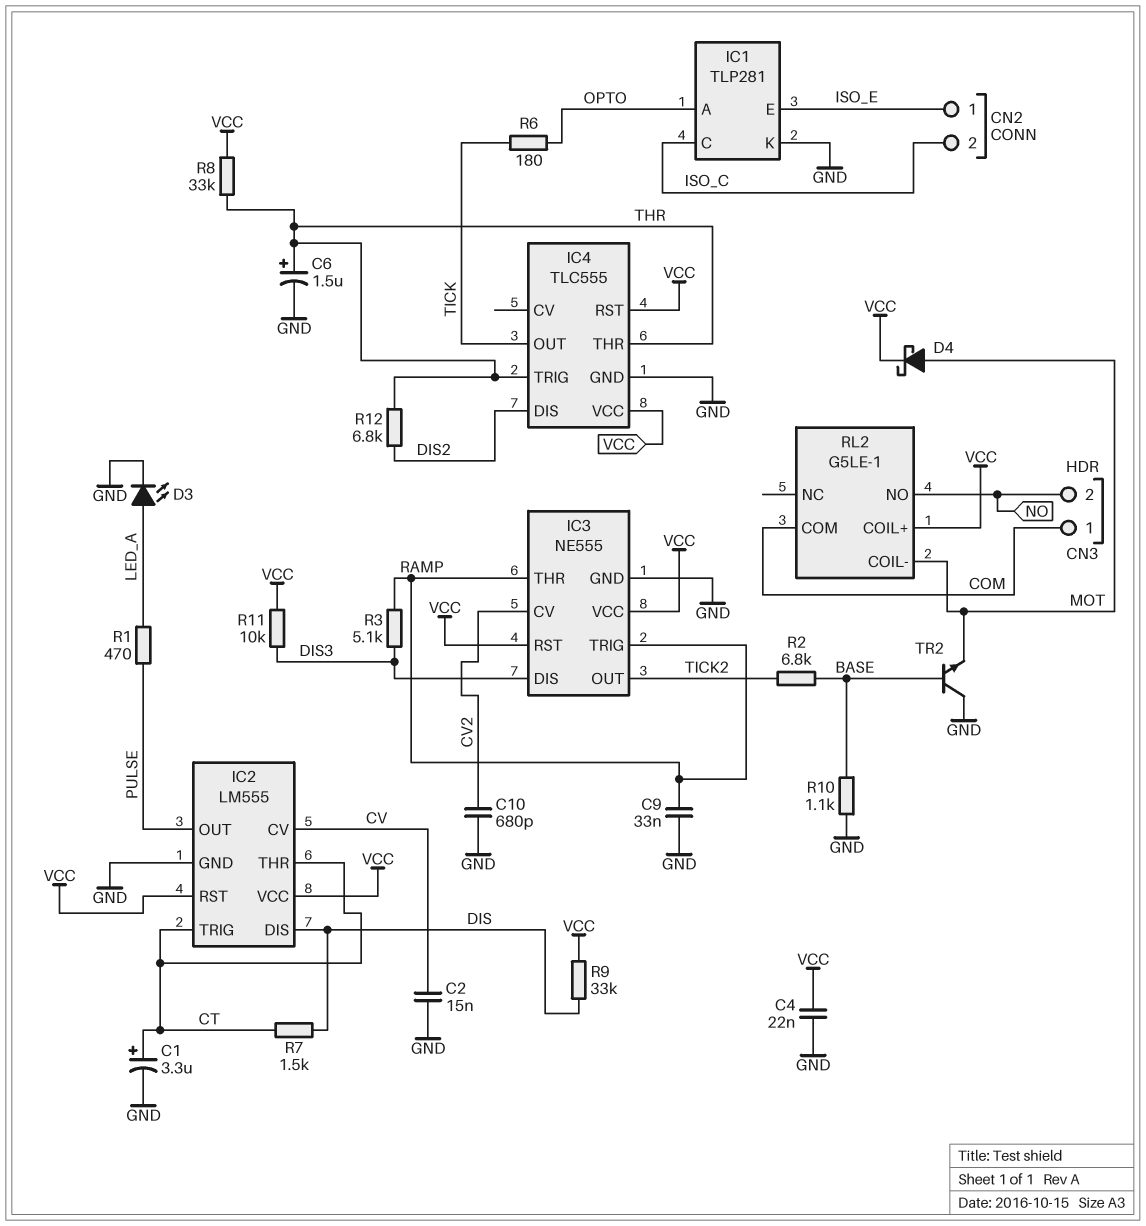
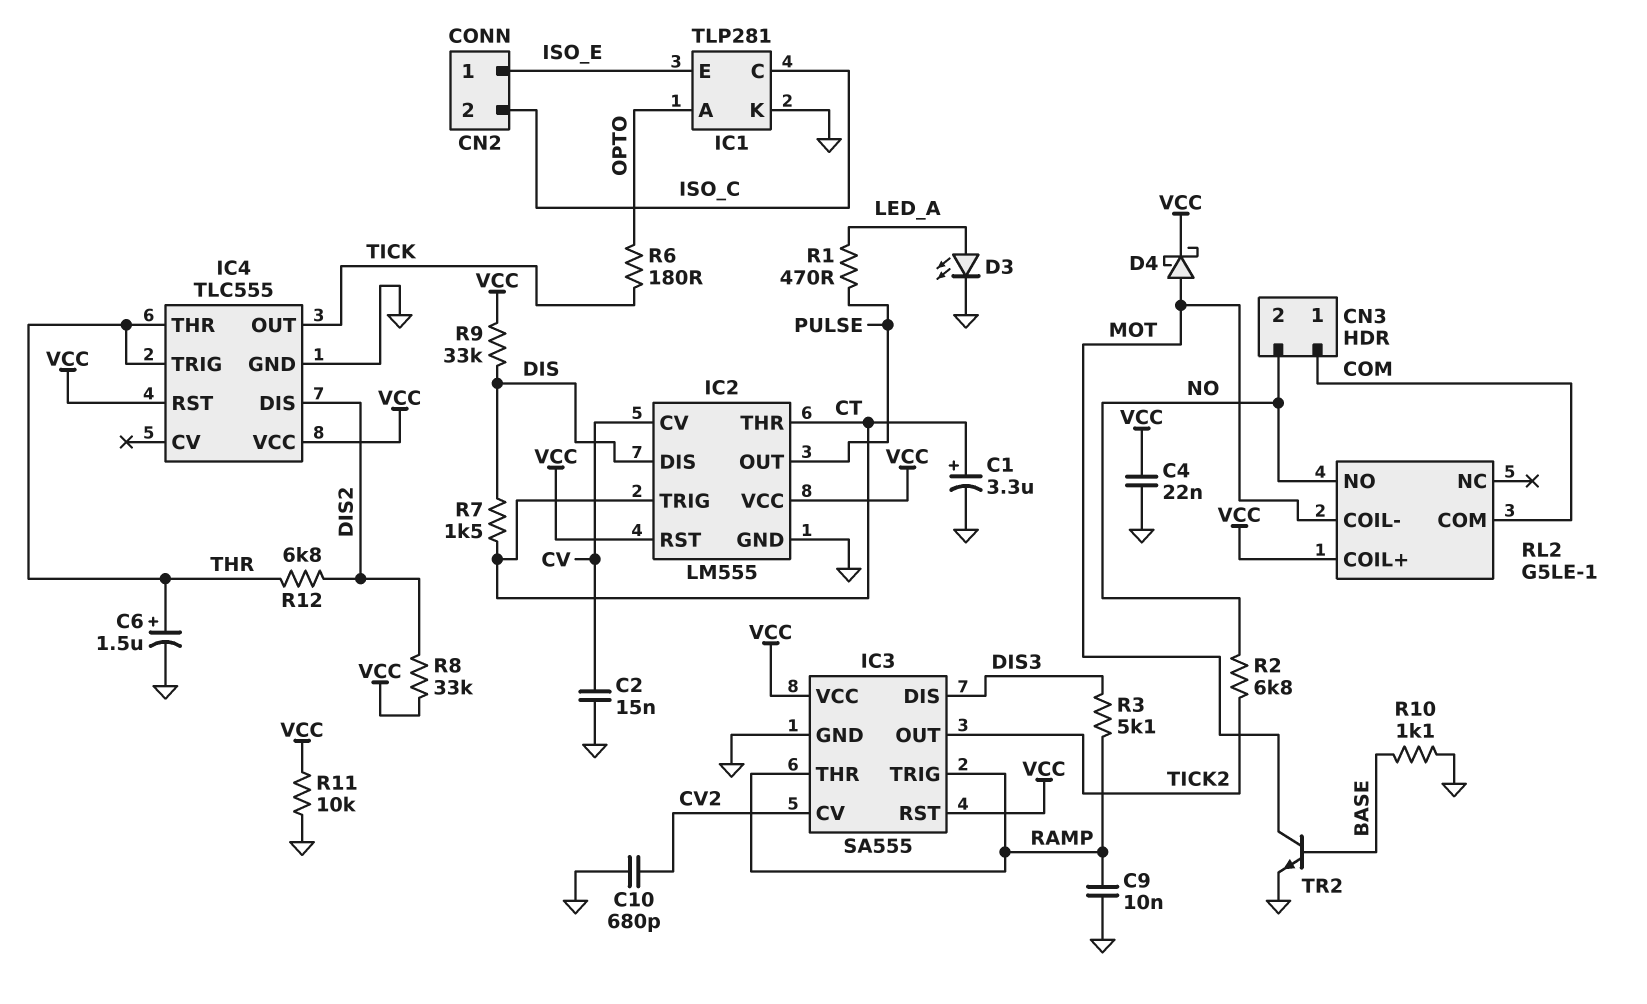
C9: 33nF (GND, RAMP) -> 10nF (GND, RAMP)
IC3: NE555 -> SA555
R2: 6.8k (BASE, TICK2) -> 6.8k (NO, TICK2)
R8: 33k (THR, VCC) -> 33k (DIS2, VCC)
R11: 10k (DIS3, VCC) -> 10k (GND, VCC)
TR2: NPN (B BASE, C GND, E MOT) -> NPN (B BASE, C MOT, E GND)

